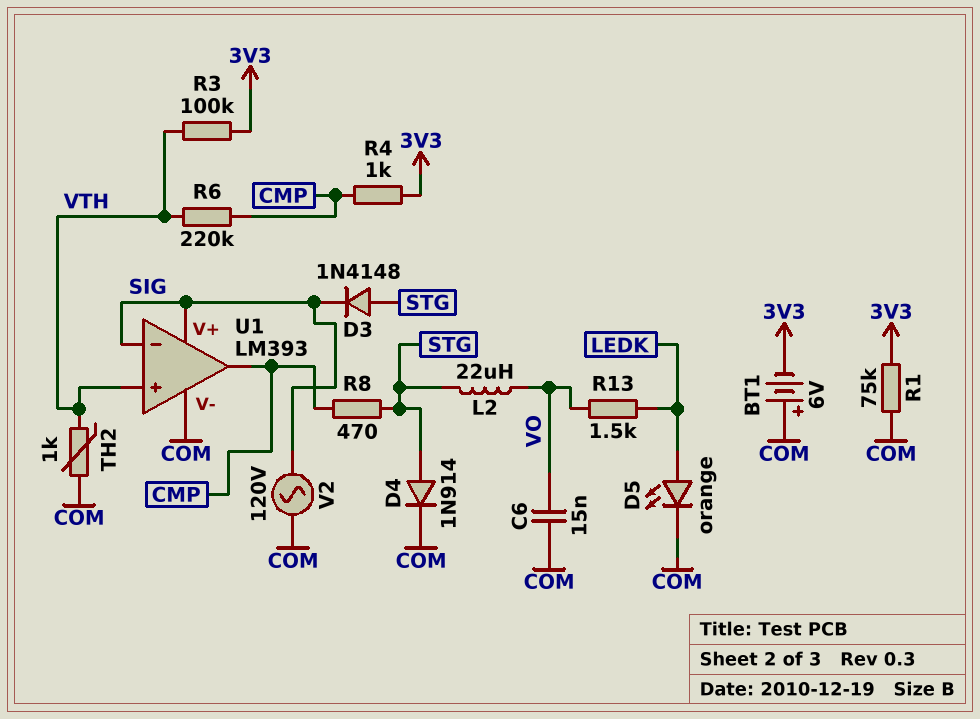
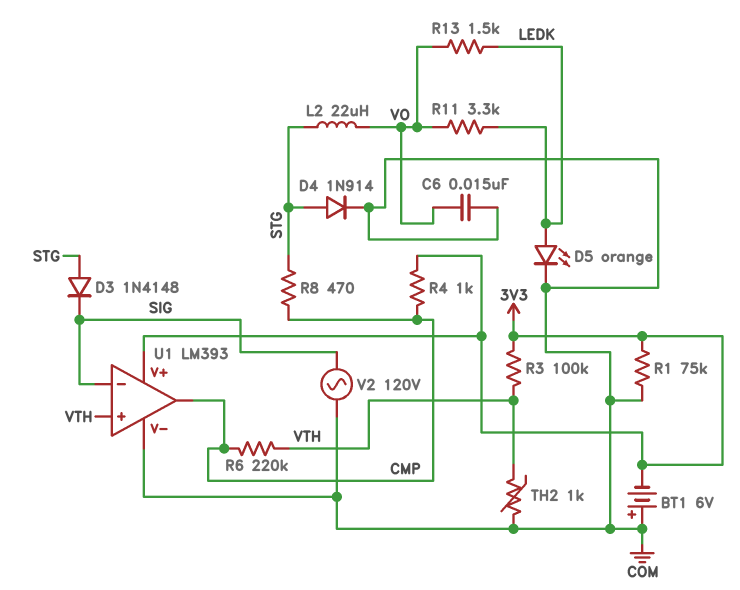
R11: none -> 3.3k (LEDK, VO)
U1 pin V+: SIG -> 3V3

